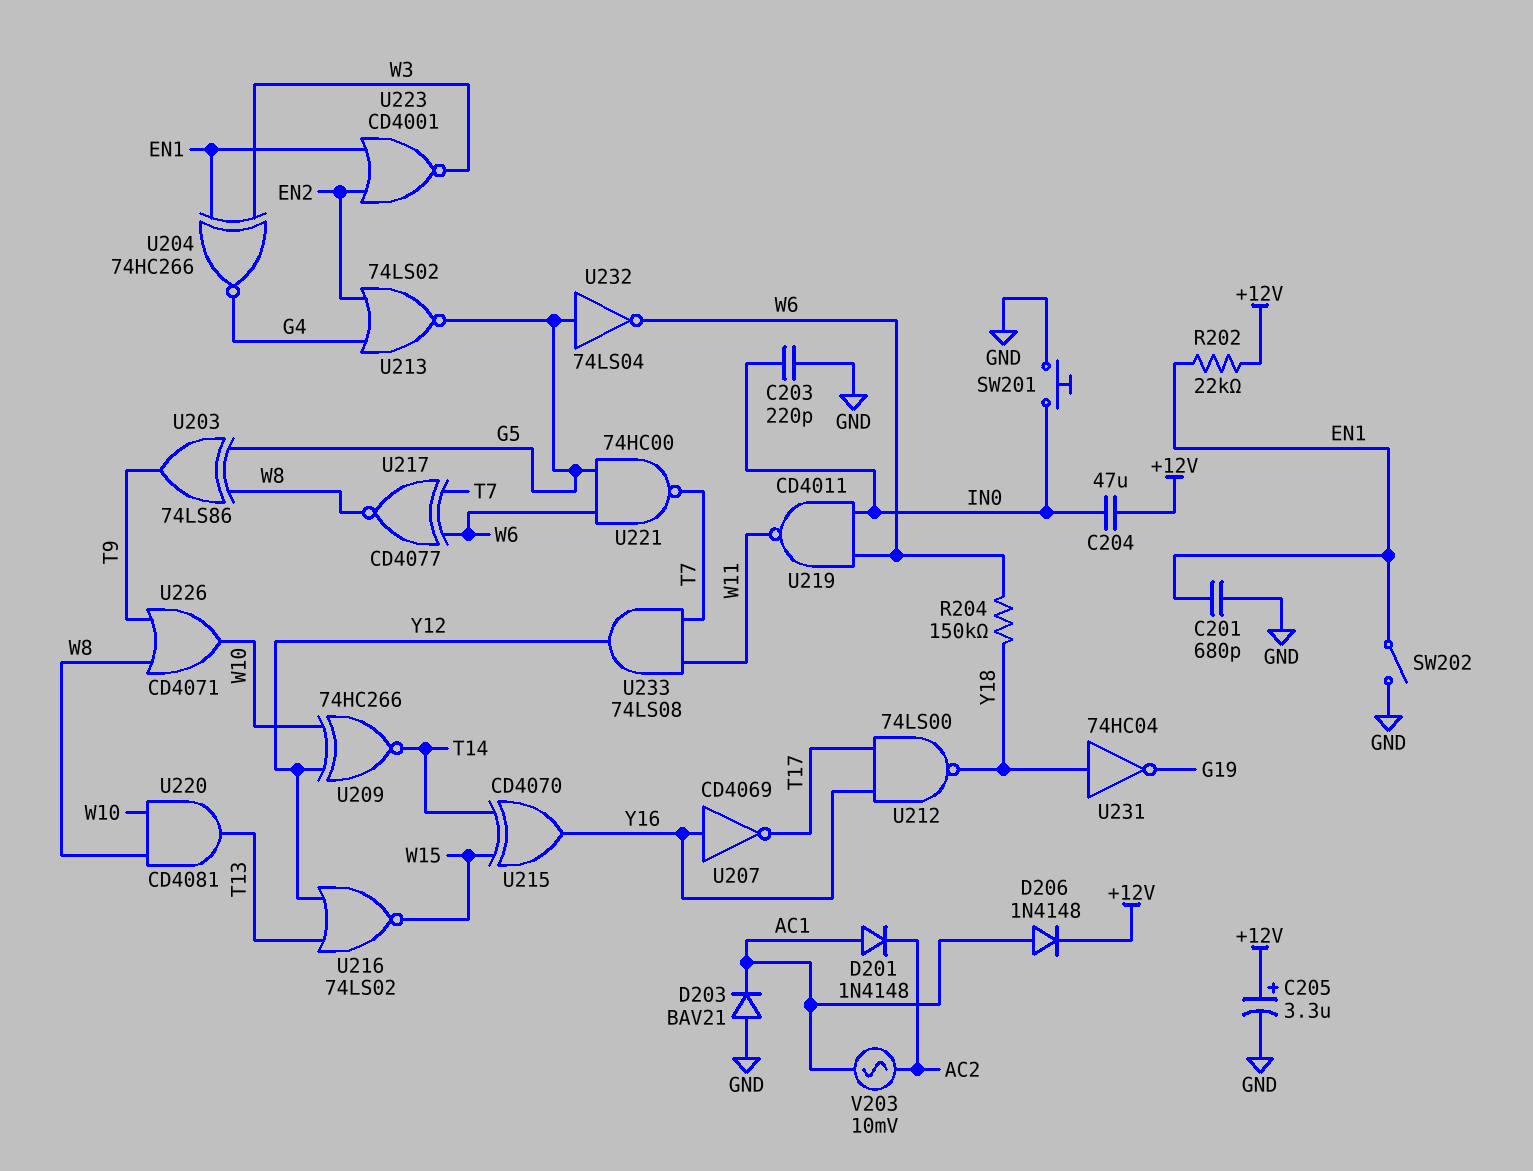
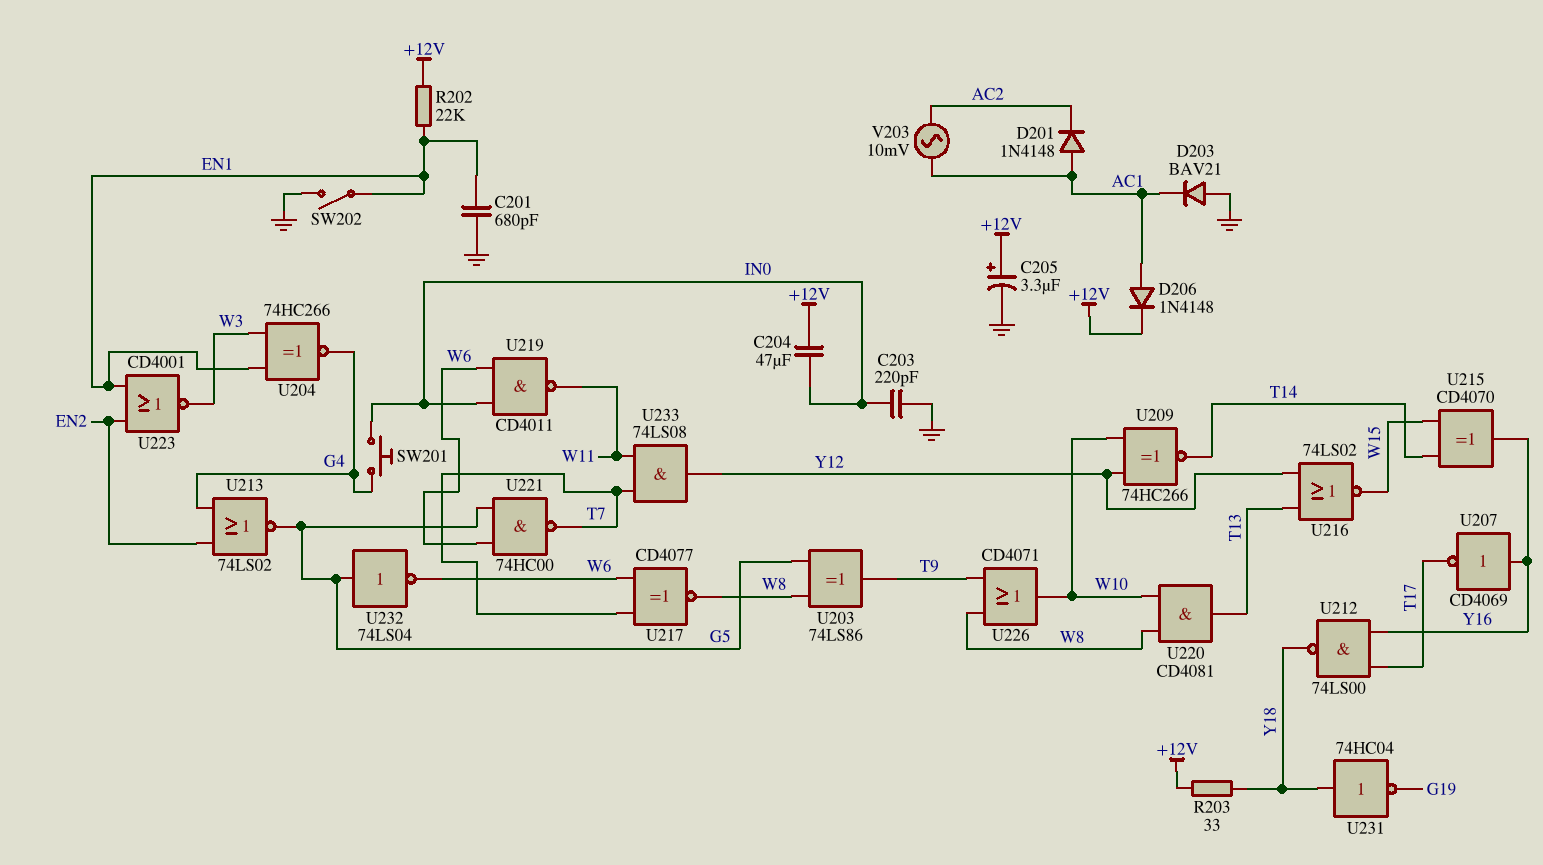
R203: none -> 33 (+12V, Y18)
R204: 150k (W6, Y18) -> none
SW201: button (GND, IN0) -> button (G4, IN0)

